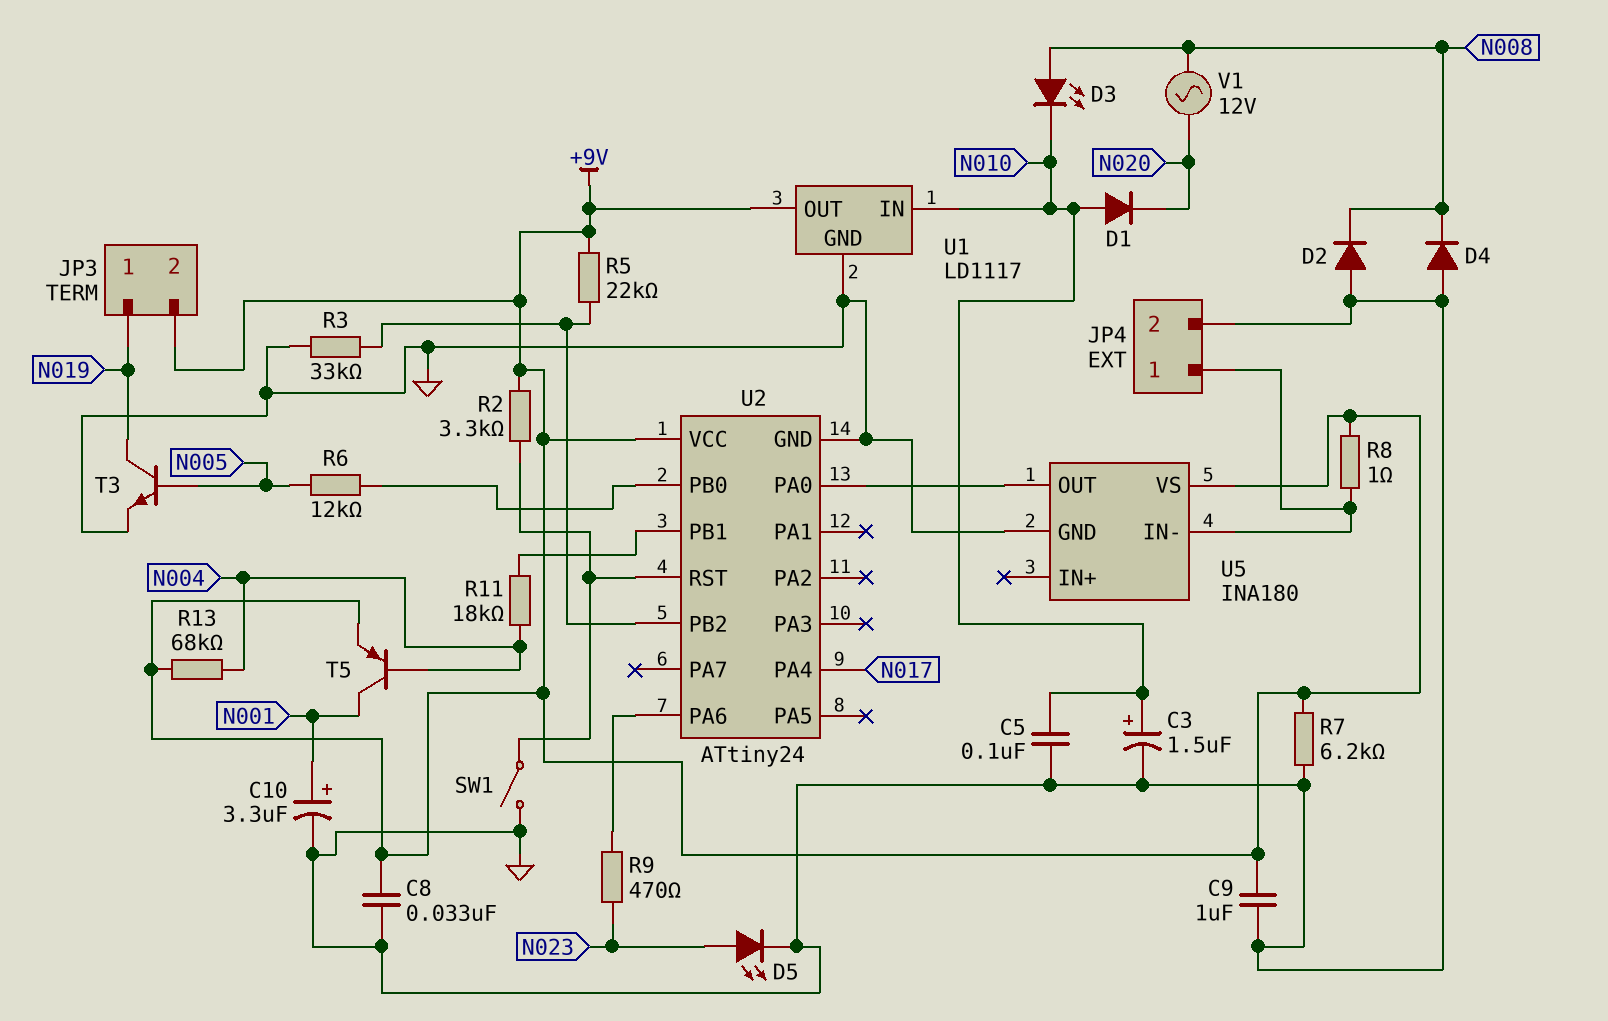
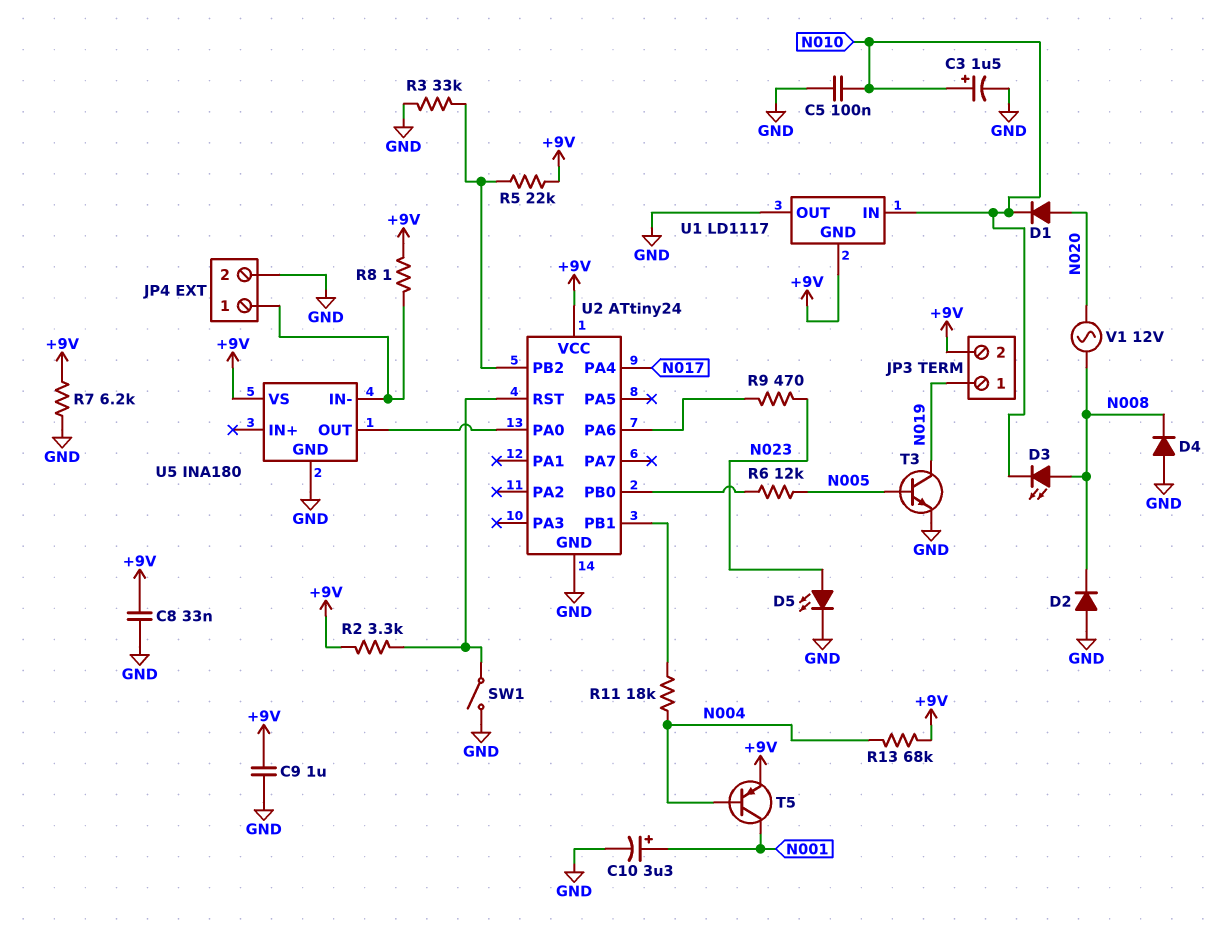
D1: diode (A N010, K N020) -> diode (A N020, K N010)
U1 pin GND: GND -> +9V
U1 pin OUT: +9V -> GND

